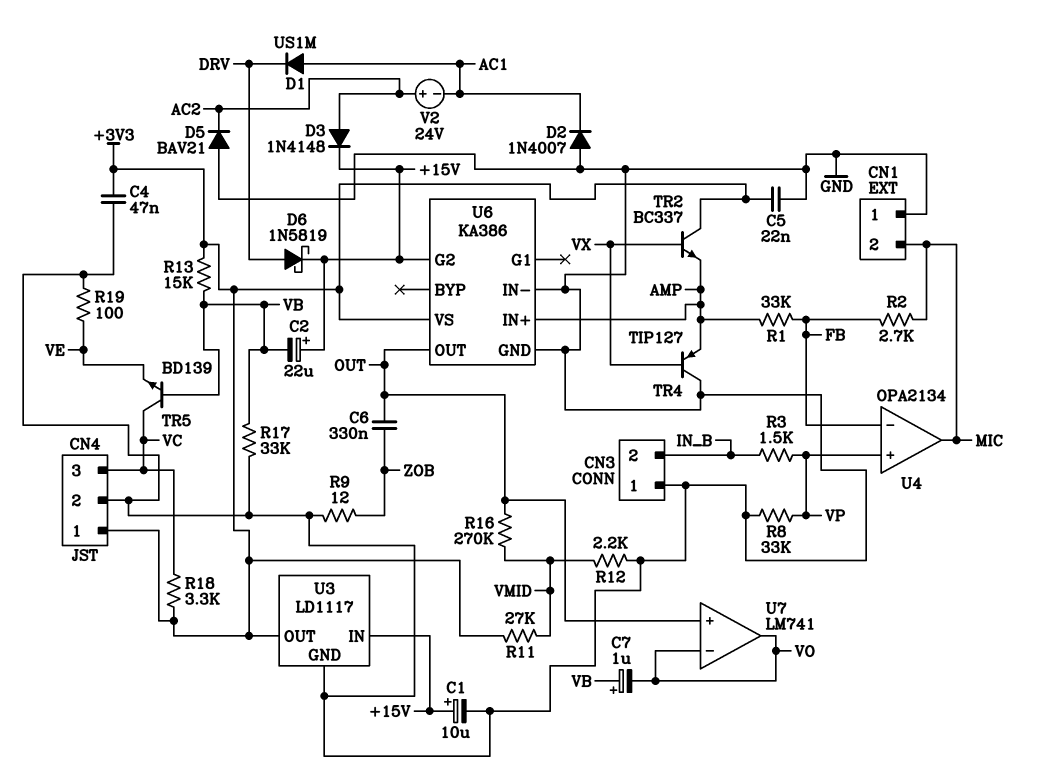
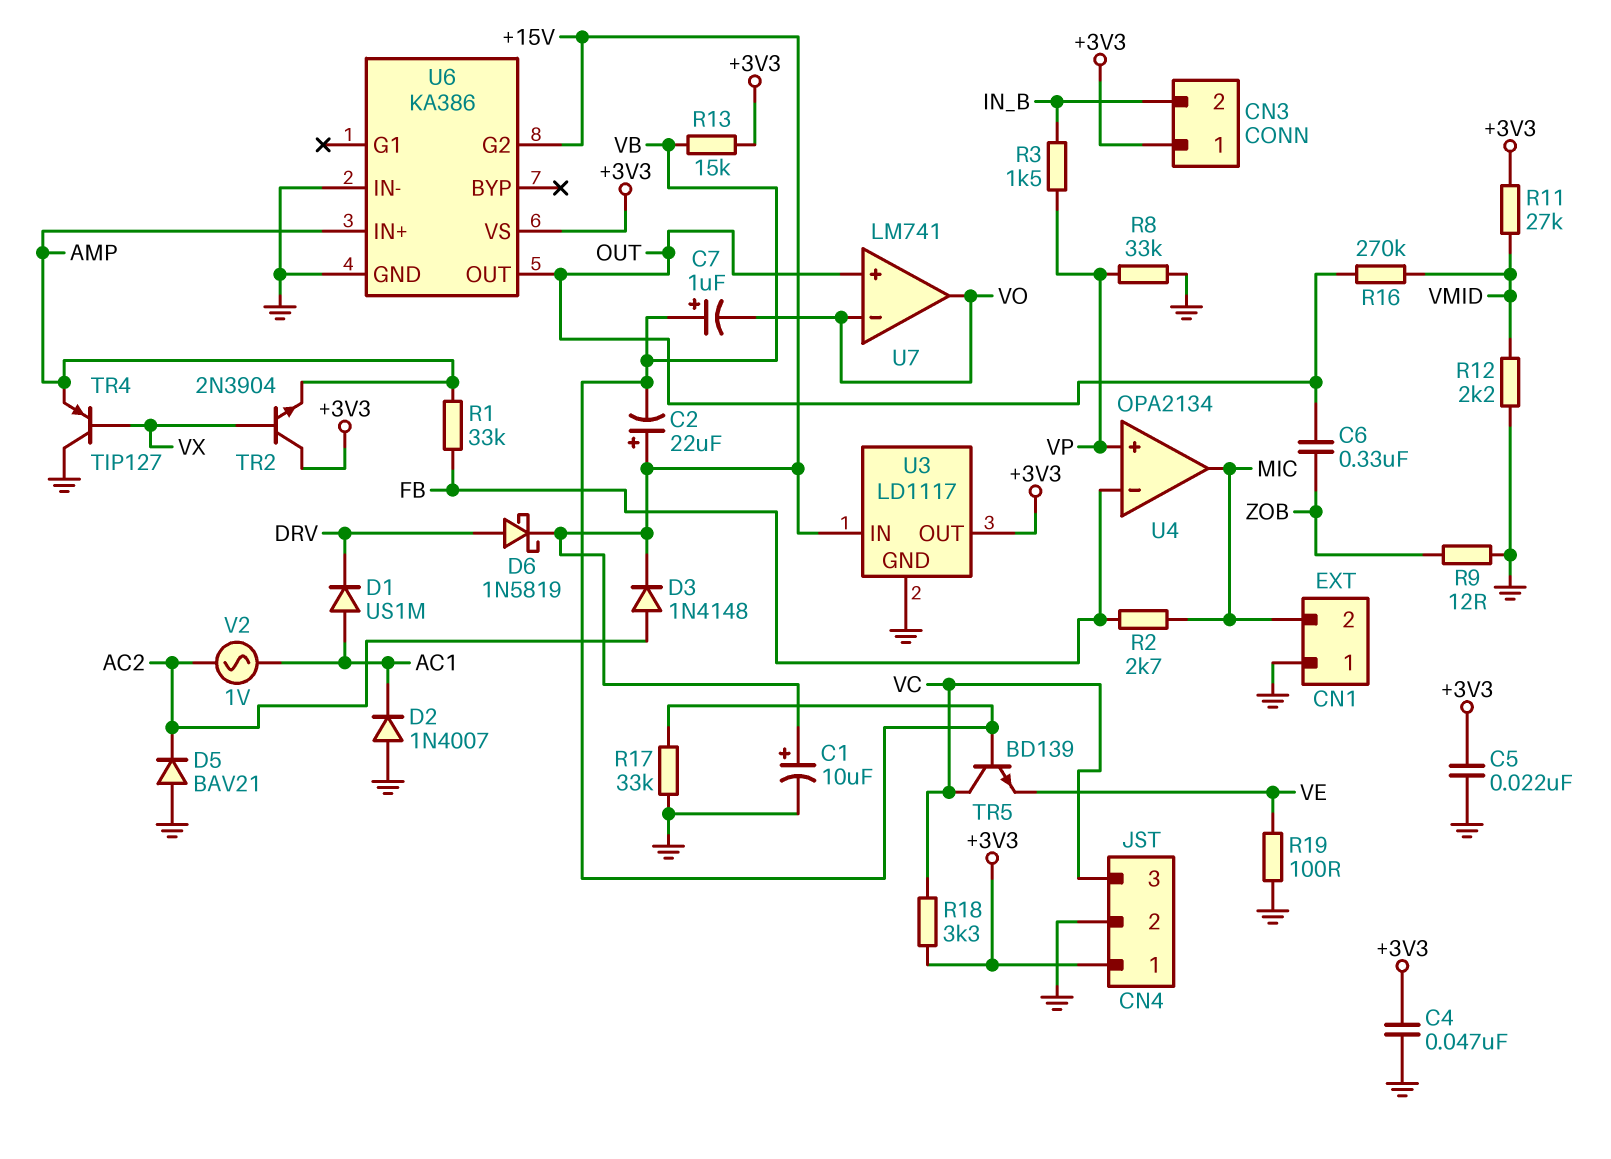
CN3 pin 1: GND -> +3V3
TR2: NPN BC337 (B VX, C +3V3, E AMP) -> NPN 2N3904 (B VX, C +3V3, E AMP)
V2: 24V (plus AC2, minus AC1) -> AC 1V (AC1, AC2)

